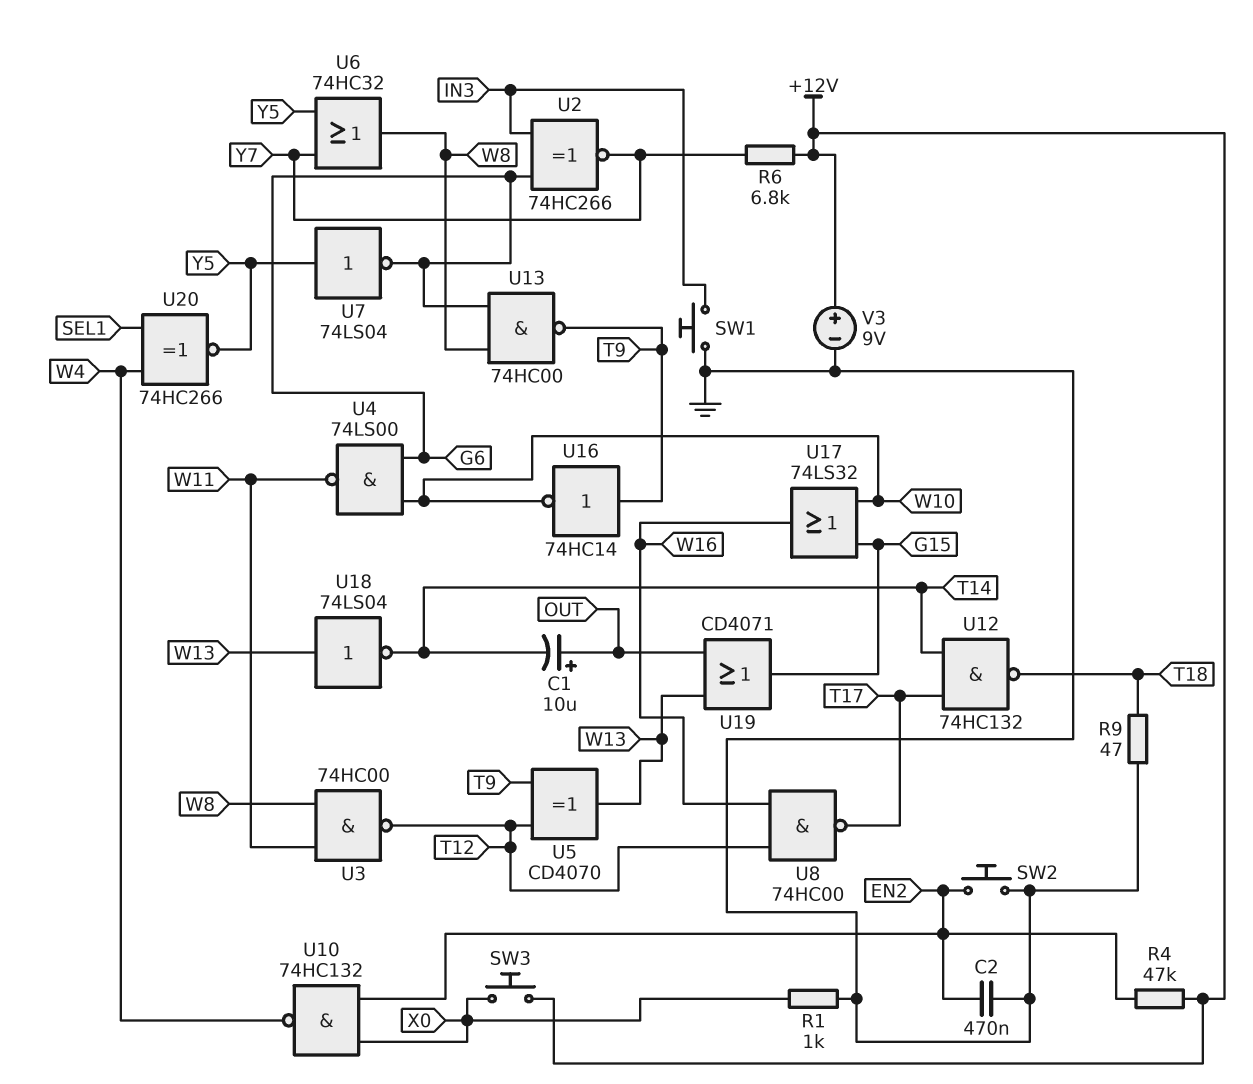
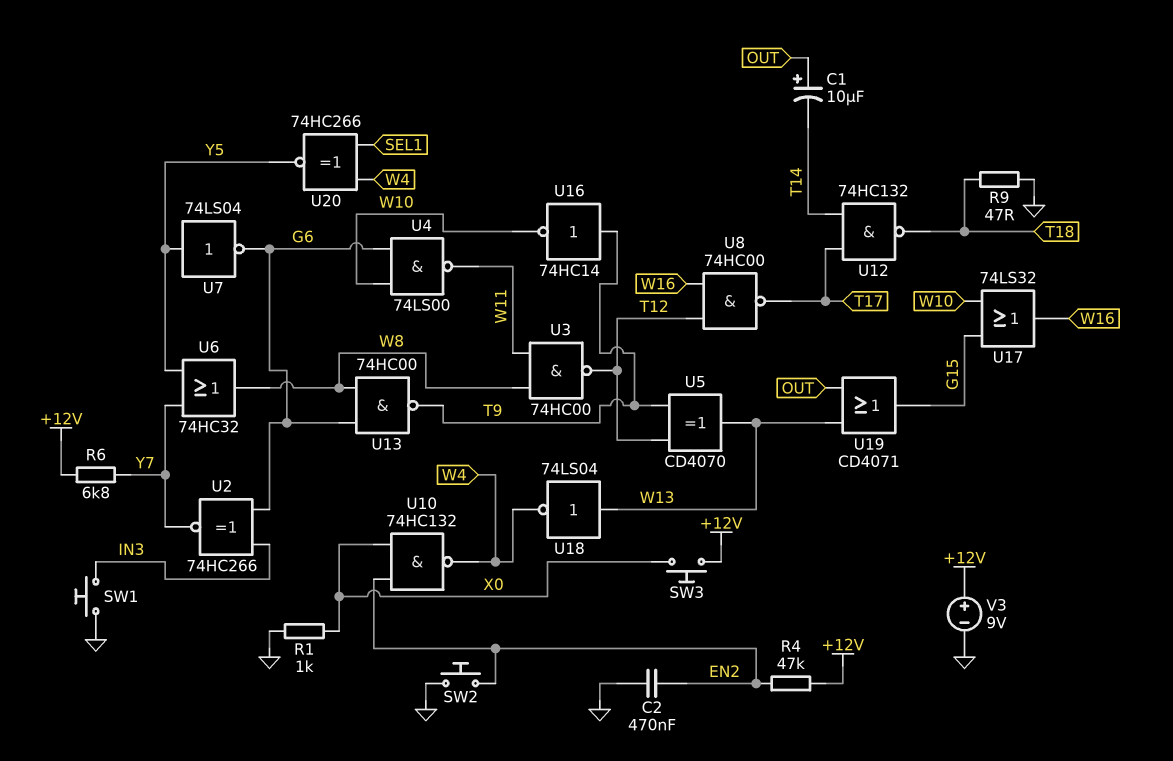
U18: NOT 74LS04 (in W13, out T14) -> NOT 74LS04 (in W13, out W4)

